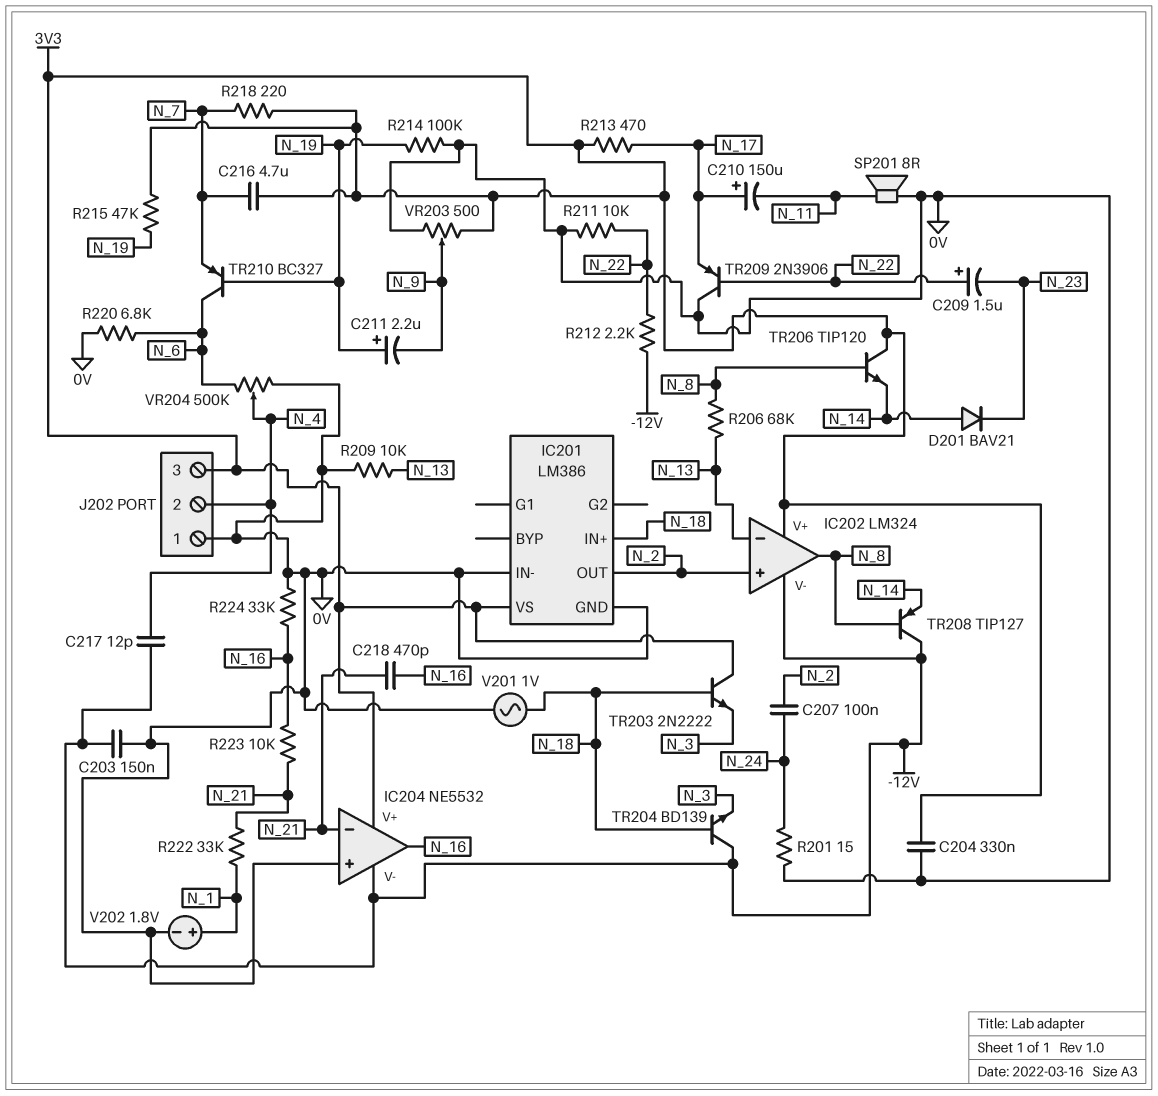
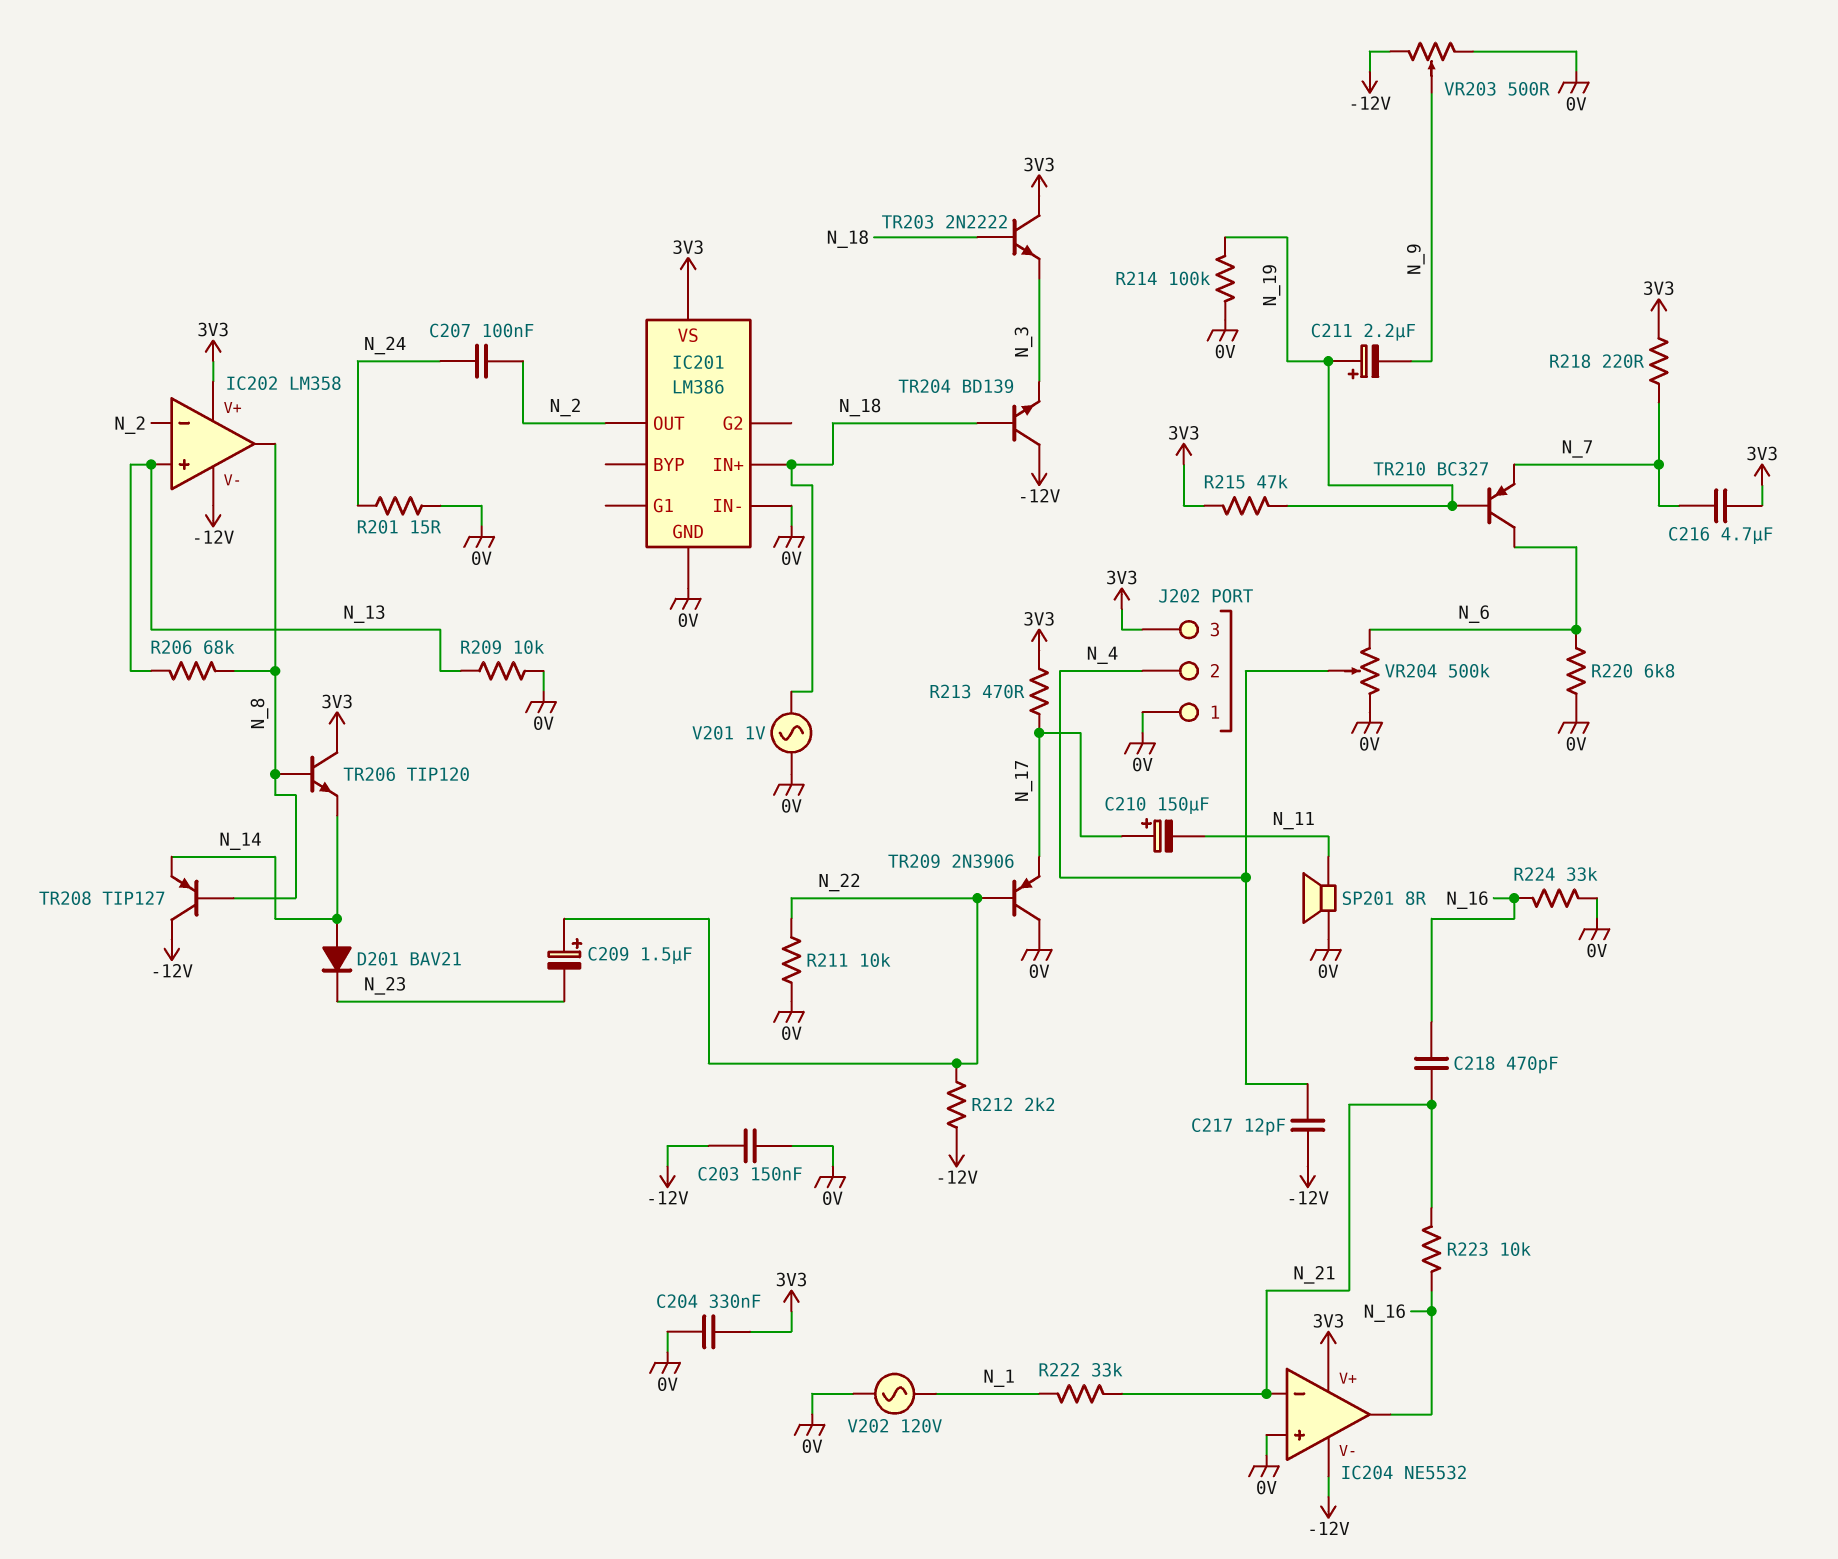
IC202: LM324 -> LM358
IC202 pin in+: N_2 -> N_13
IC202 pin in-: N_13 -> N_2
V202: 1.8V (plus N_1, minus 0V) -> AC 120V (0V, N_1)
VR203: 500 (0V, 3V3, wiper N_9) -> 500 (-12V, 0V, wiper N_9)

